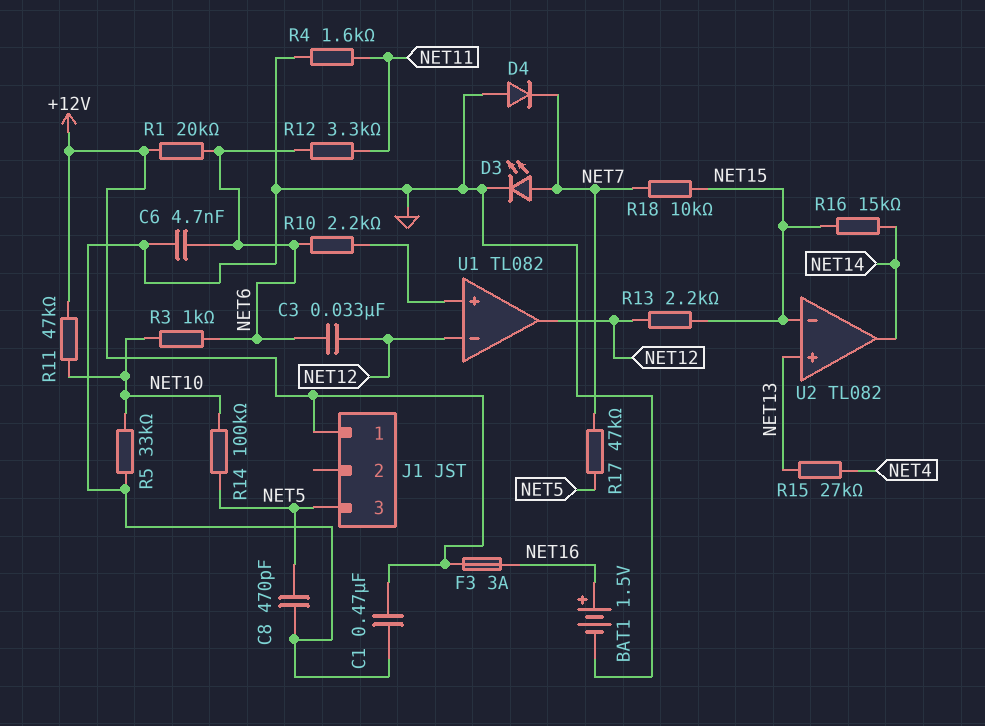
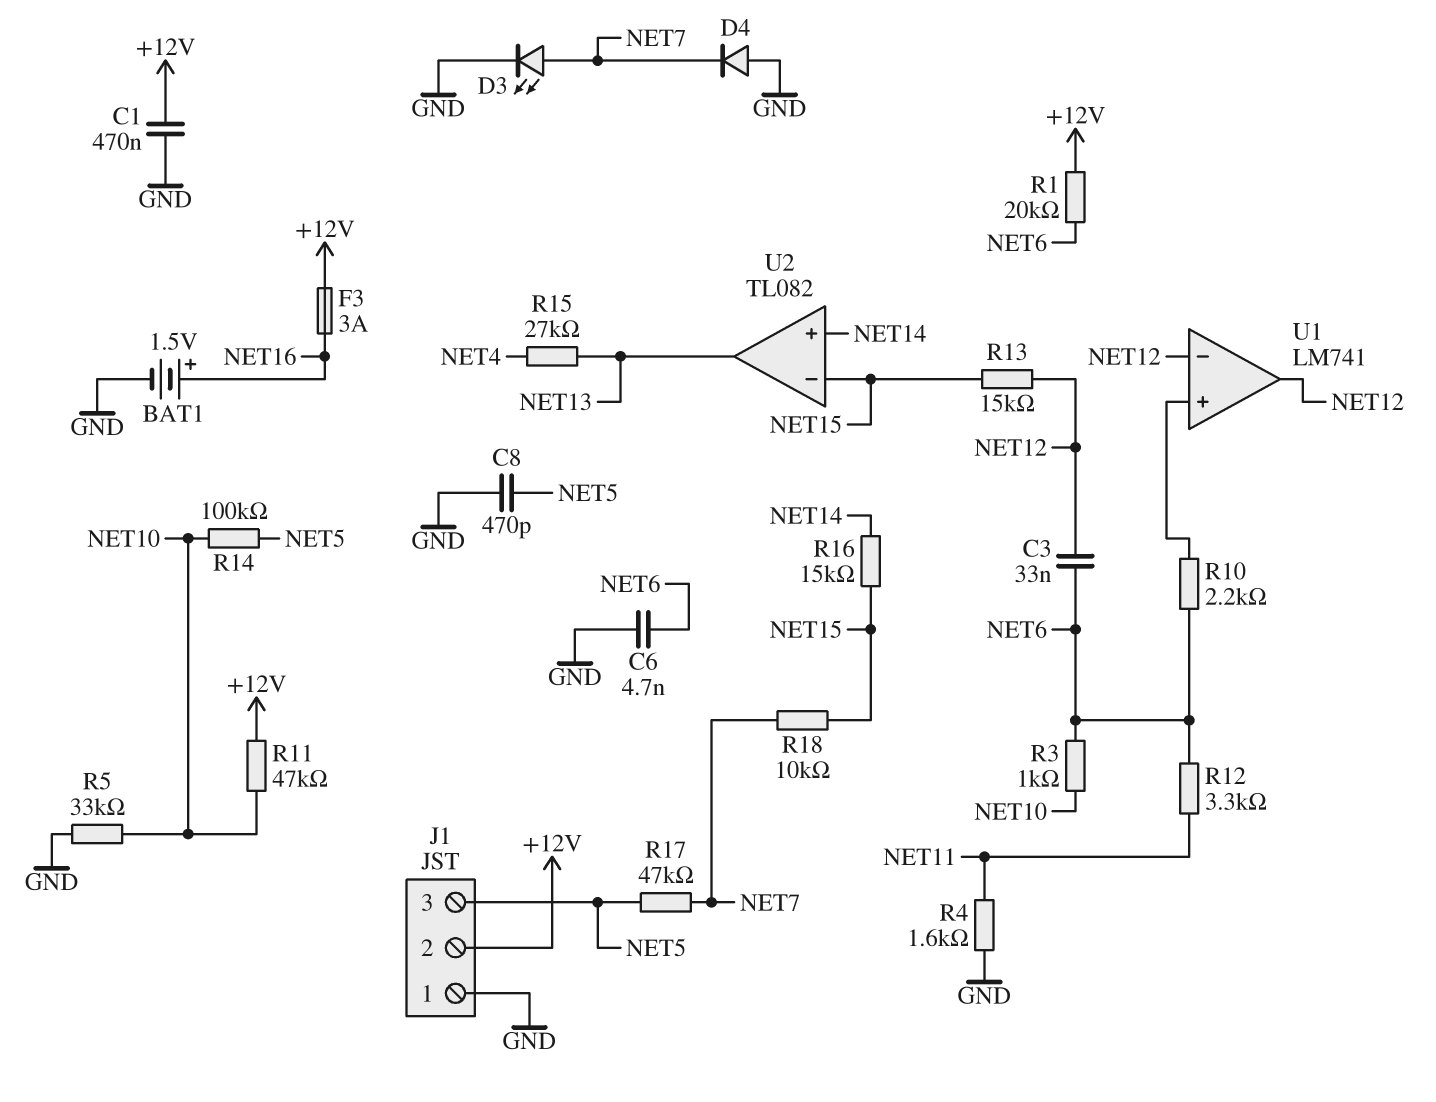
J1 pin 1: +12V -> GND
J1 pin 2: none -> +12V
R13: 2.2k (NET12, NET15) -> 15k (NET12, NET15)
U1: TL082 -> LM741
U2 pin in+: NET13 -> NET14
U2 pin out: NET14 -> NET13

